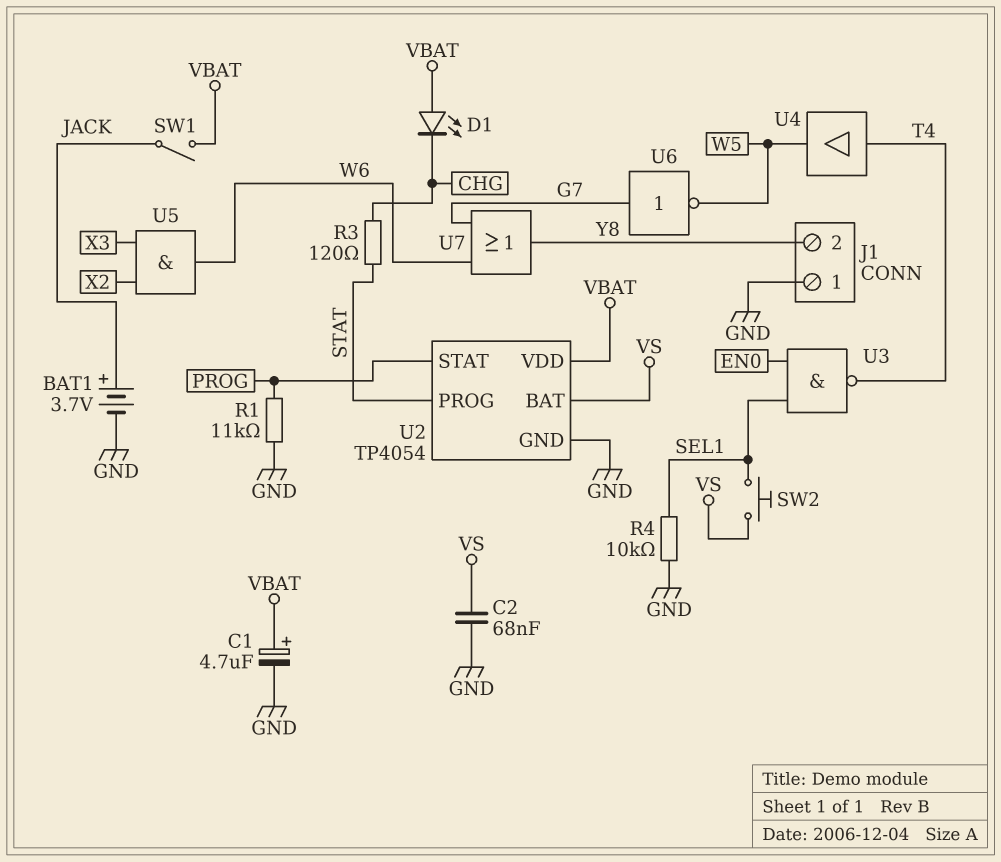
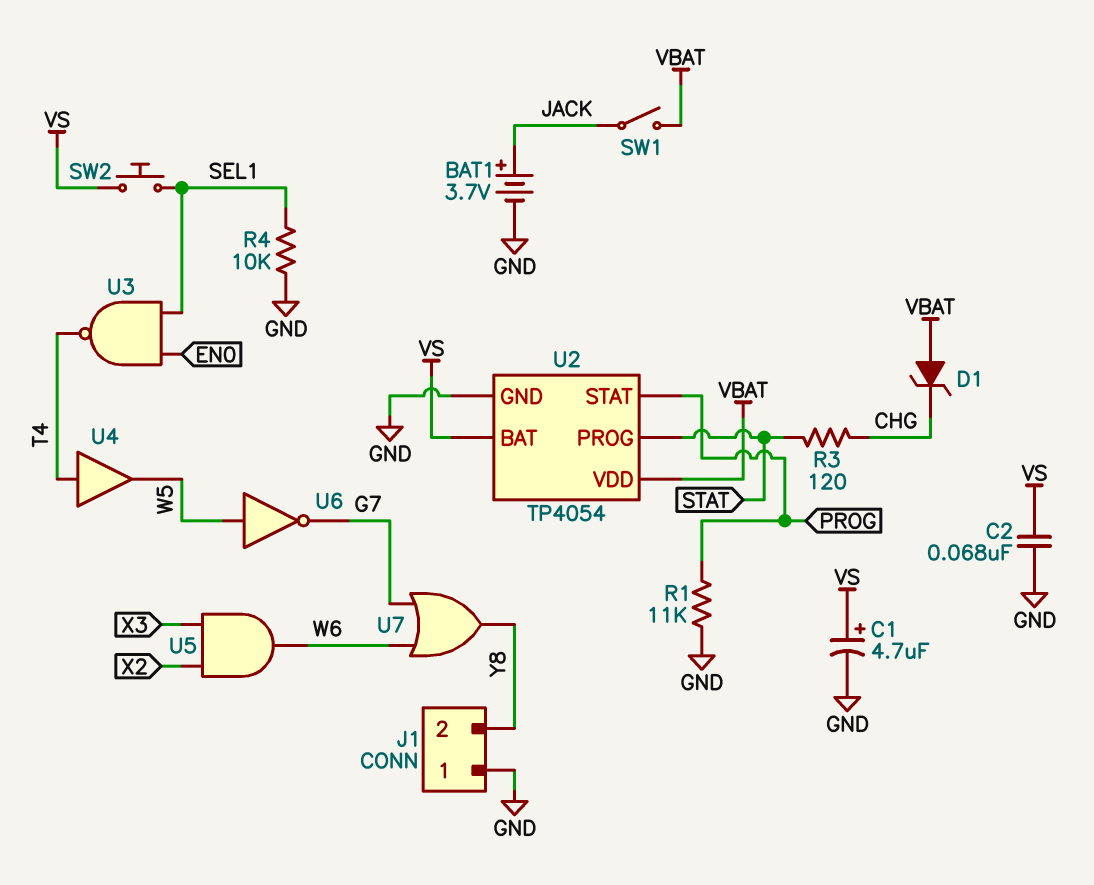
C1: 4.7uF (plus VBAT, minus GND) -> 4.7uF (plus VS, minus GND)
D1: LED (A VBAT, K CHG) -> zener (A VBAT, K CHG)
U6: NOT (in G7, out W5) -> NOT (in W5, out G7)

